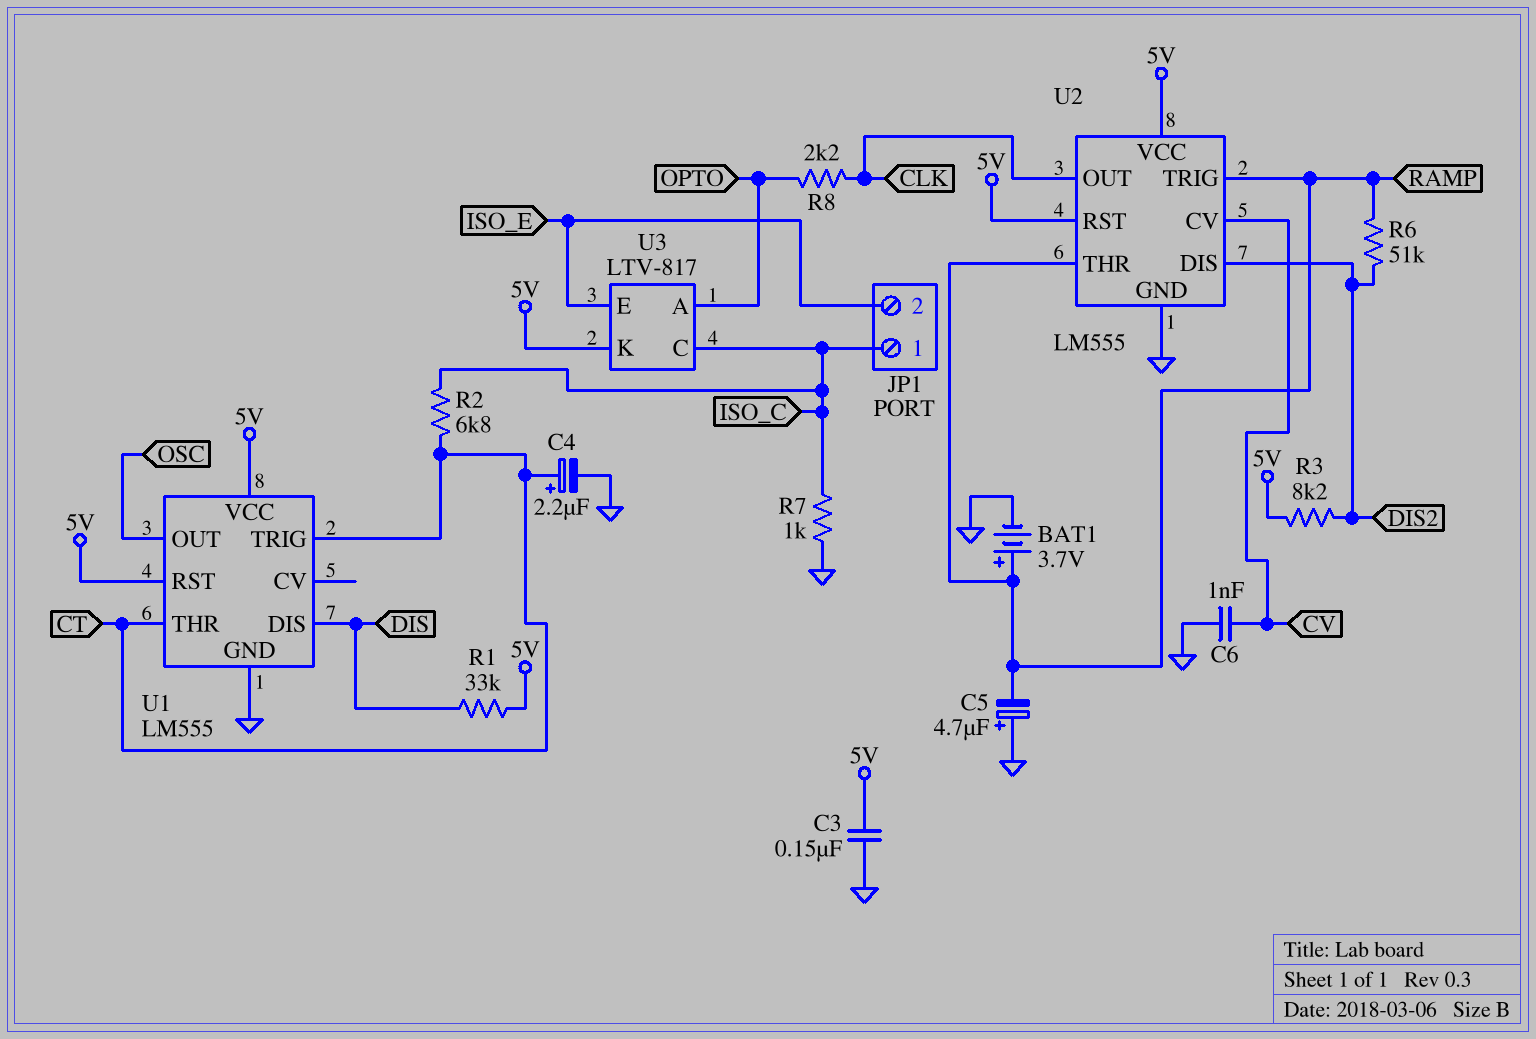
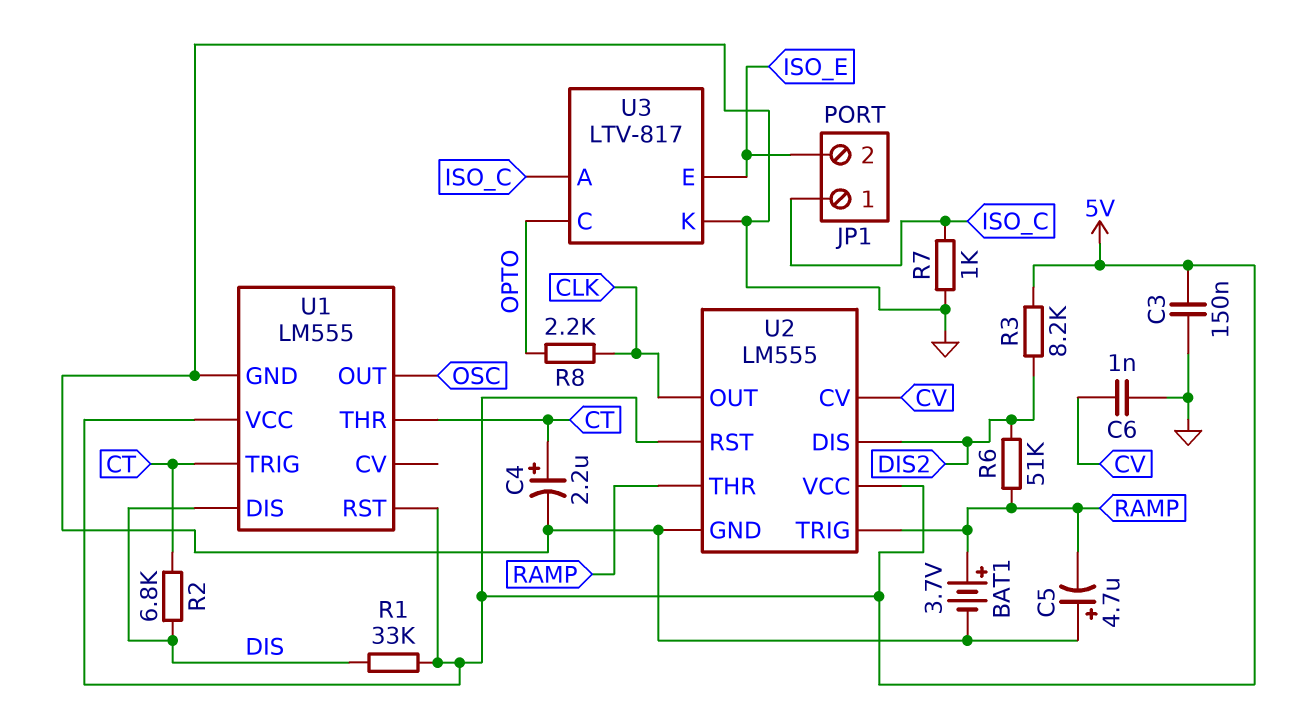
R2: 6.8k (CT, ISO_C) -> 6.8k (CT, DIS)
U3 pin A: OPTO -> ISO_C
U3 pin C: ISO_C -> OPTO
U3 pin K: 5V -> GND

